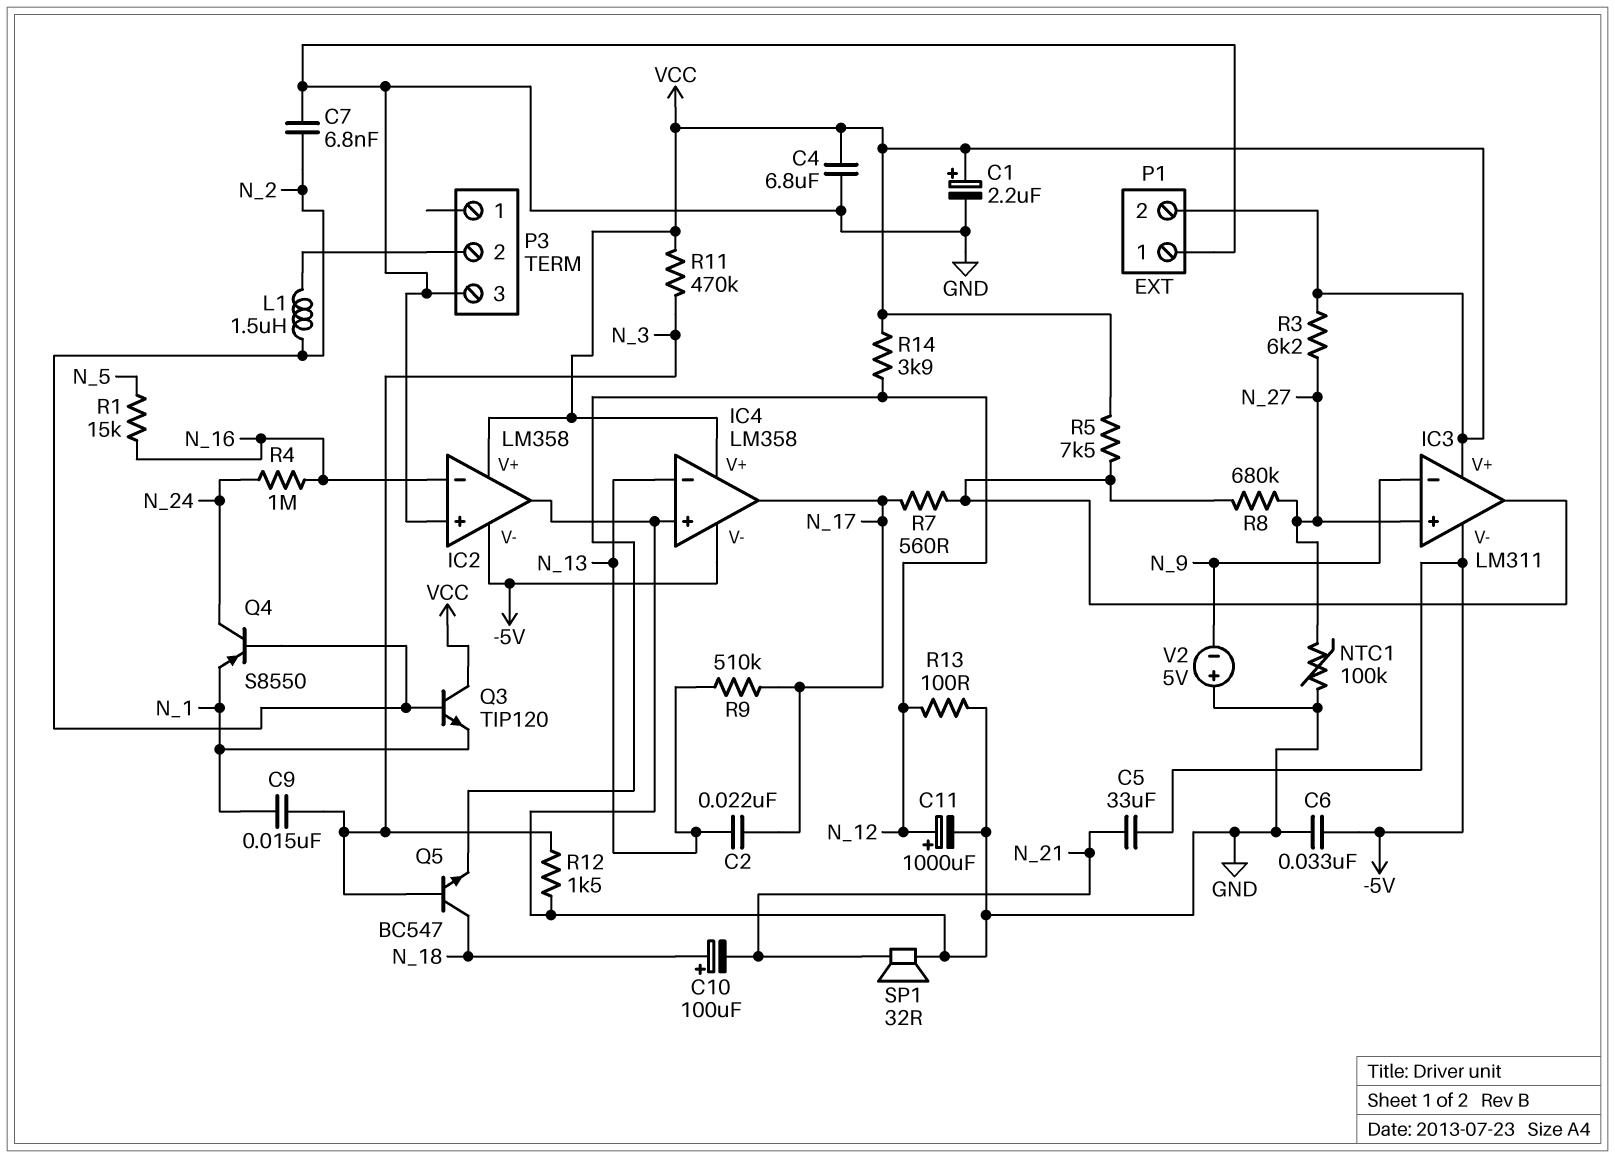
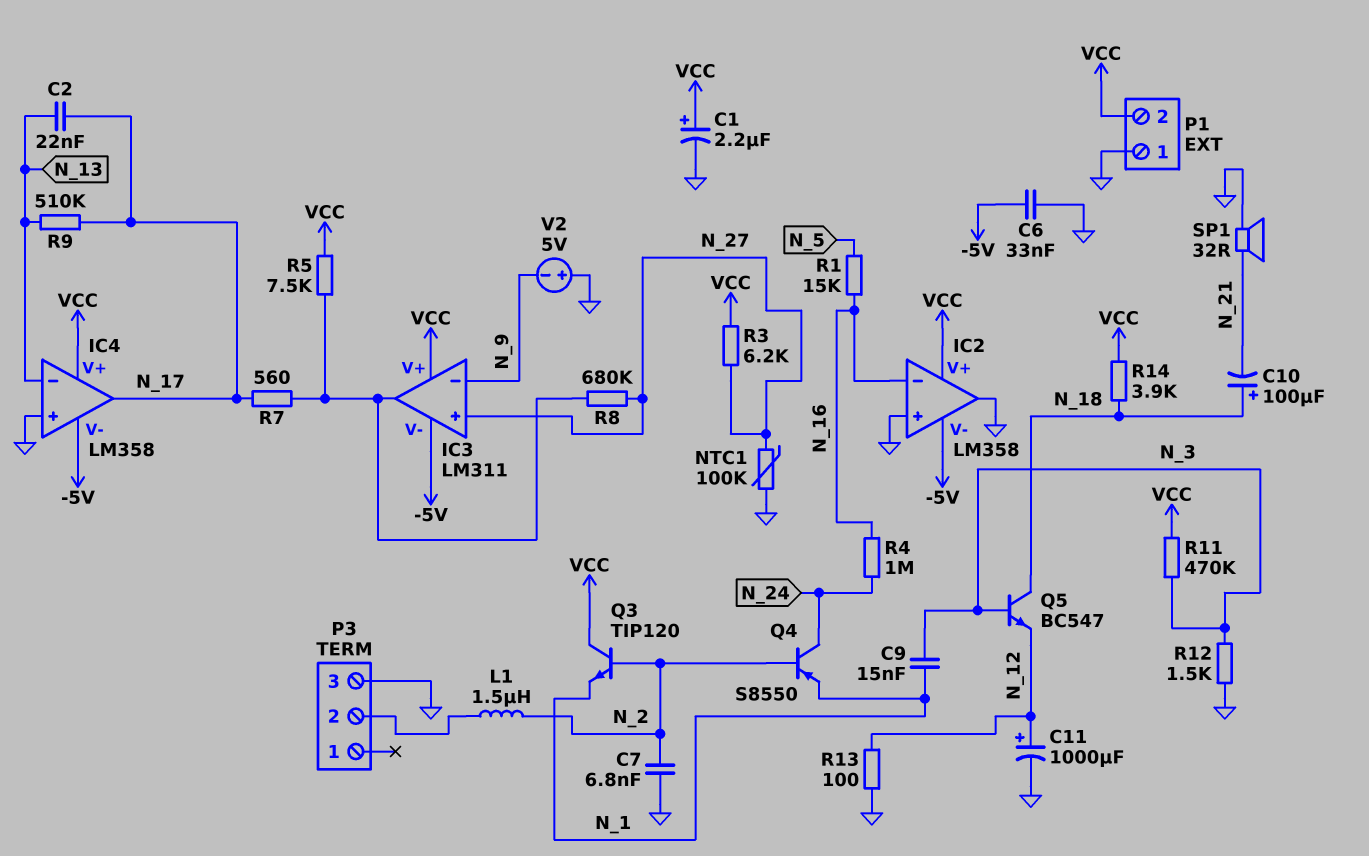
C4: 6.8uF (GND, VCC) -> none
C5: 33uF (-5V, N_21) -> none
R14: 3.9k (N_12, VCC) -> 3.9k (N_18, VCC)

